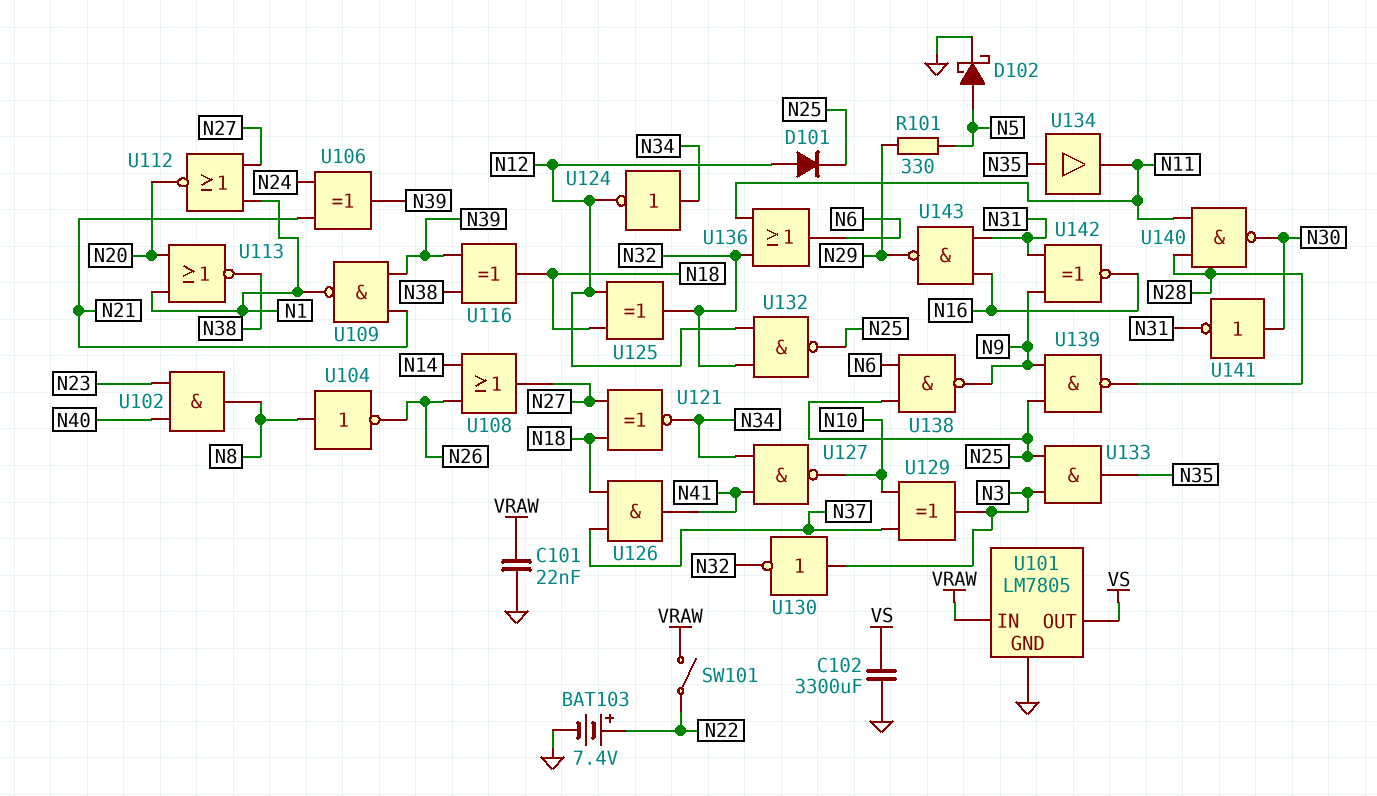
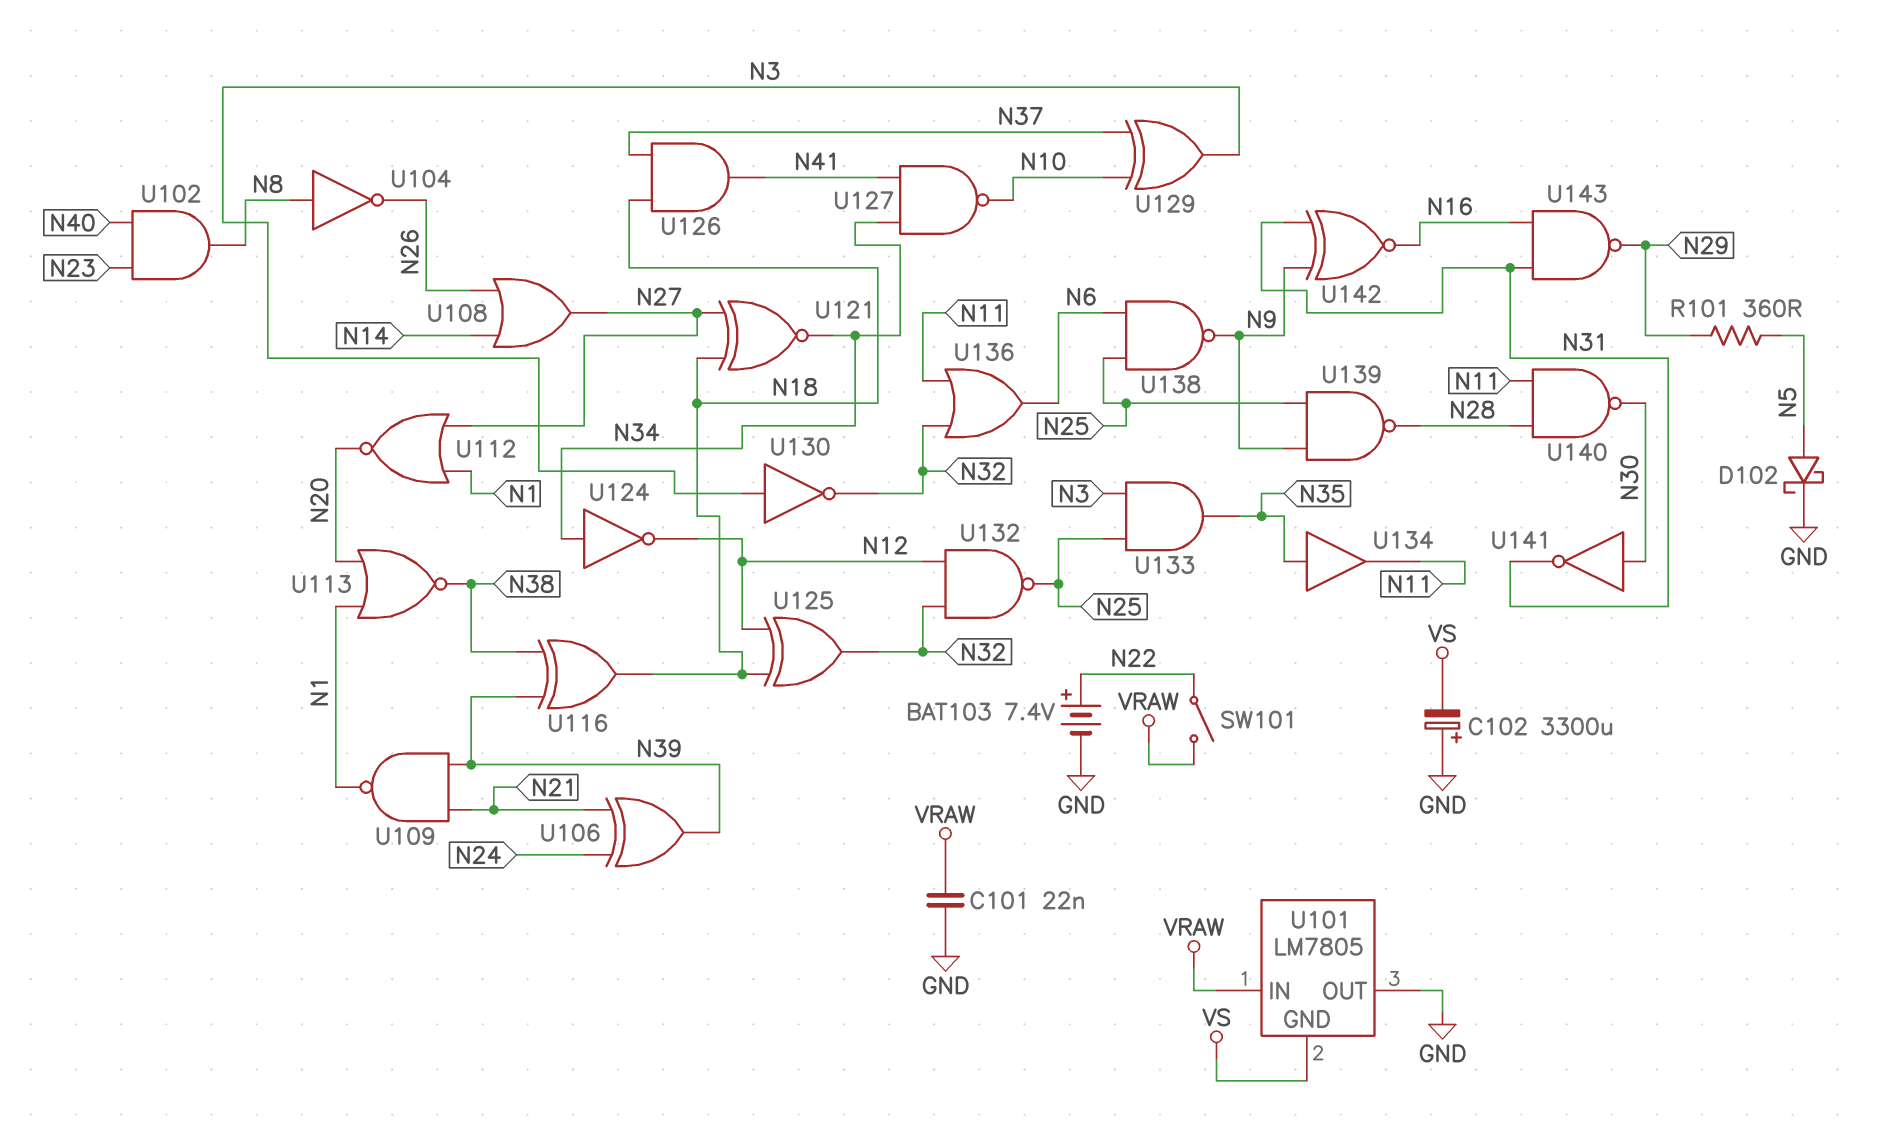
C102: 3300uF (GND, VS) -> 3300uF (plus GND, minus VS)
D101: diode (A N12, K N25) -> none
R101: 330 (N5, N29) -> 360 (N5, N29)
U101 pin GND: GND -> VS
U101 pin OUT: VS -> GND

